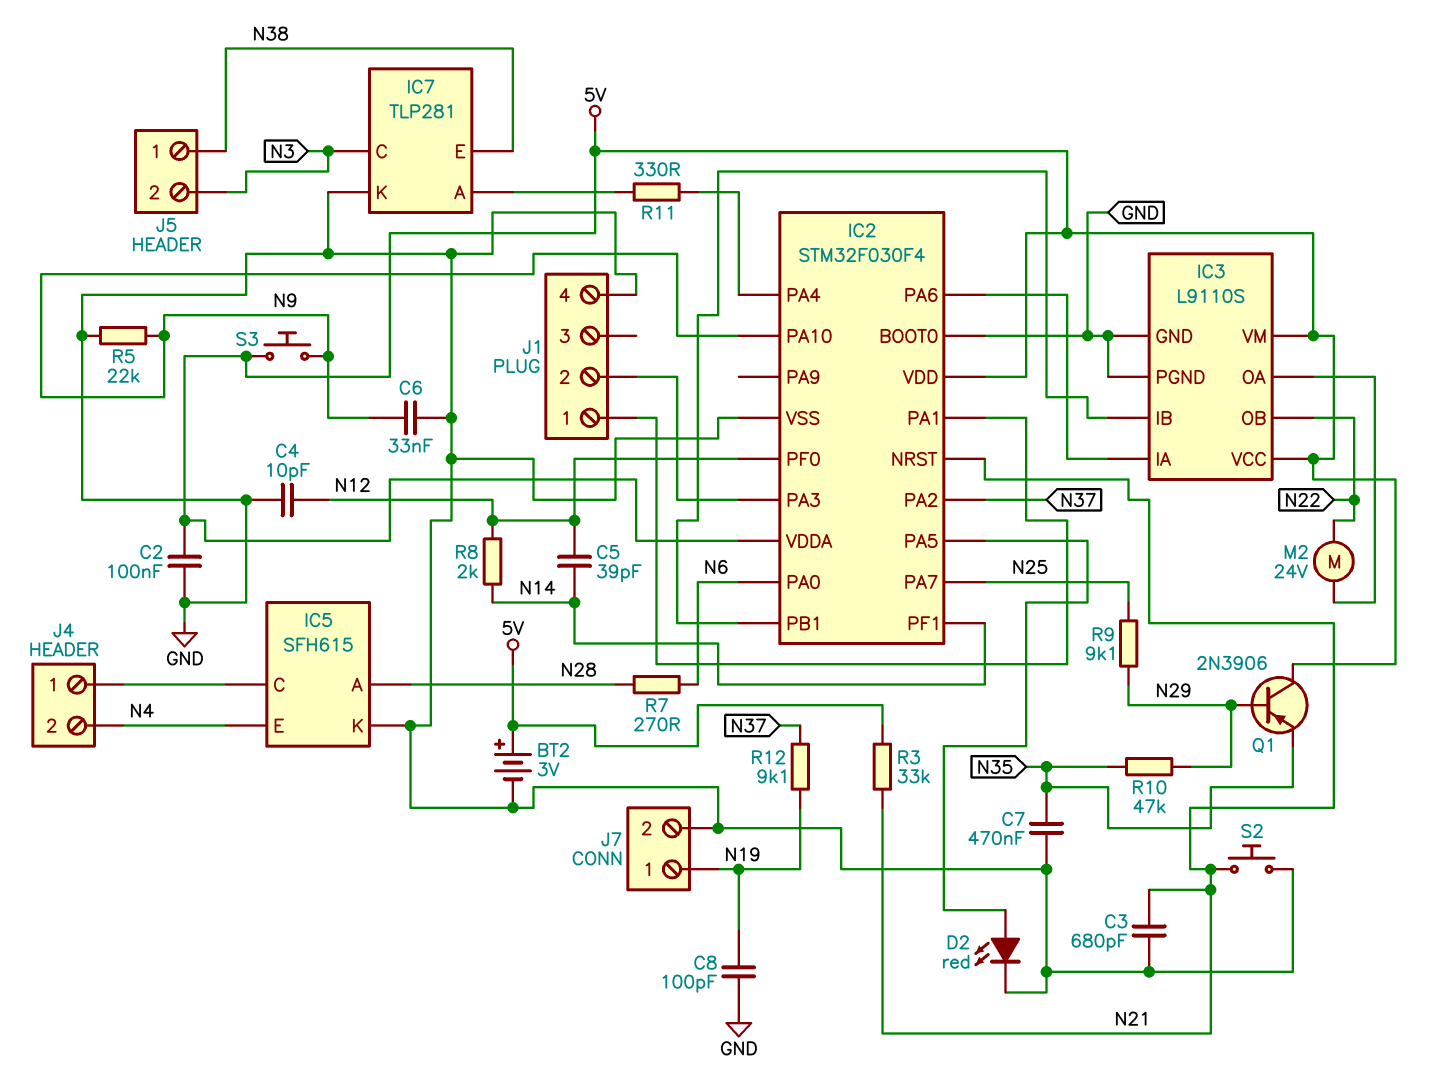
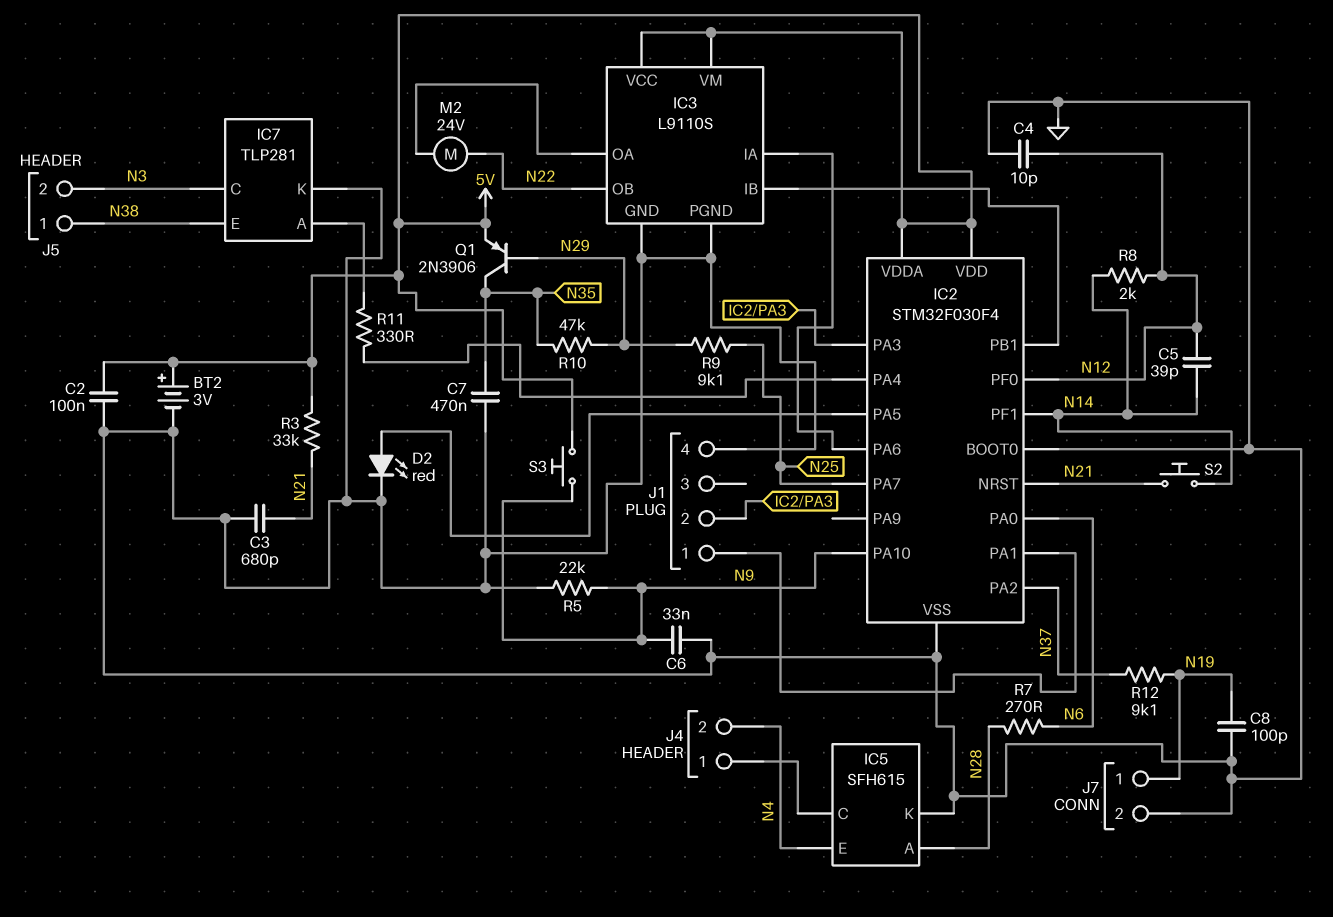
Q1: PNP 2N3906 (B N29, C 5V, E N35) -> PNP 2N3906 (B N29, C N35, E 5V)
S2: button (GND, N21) -> button (N14, N21)

